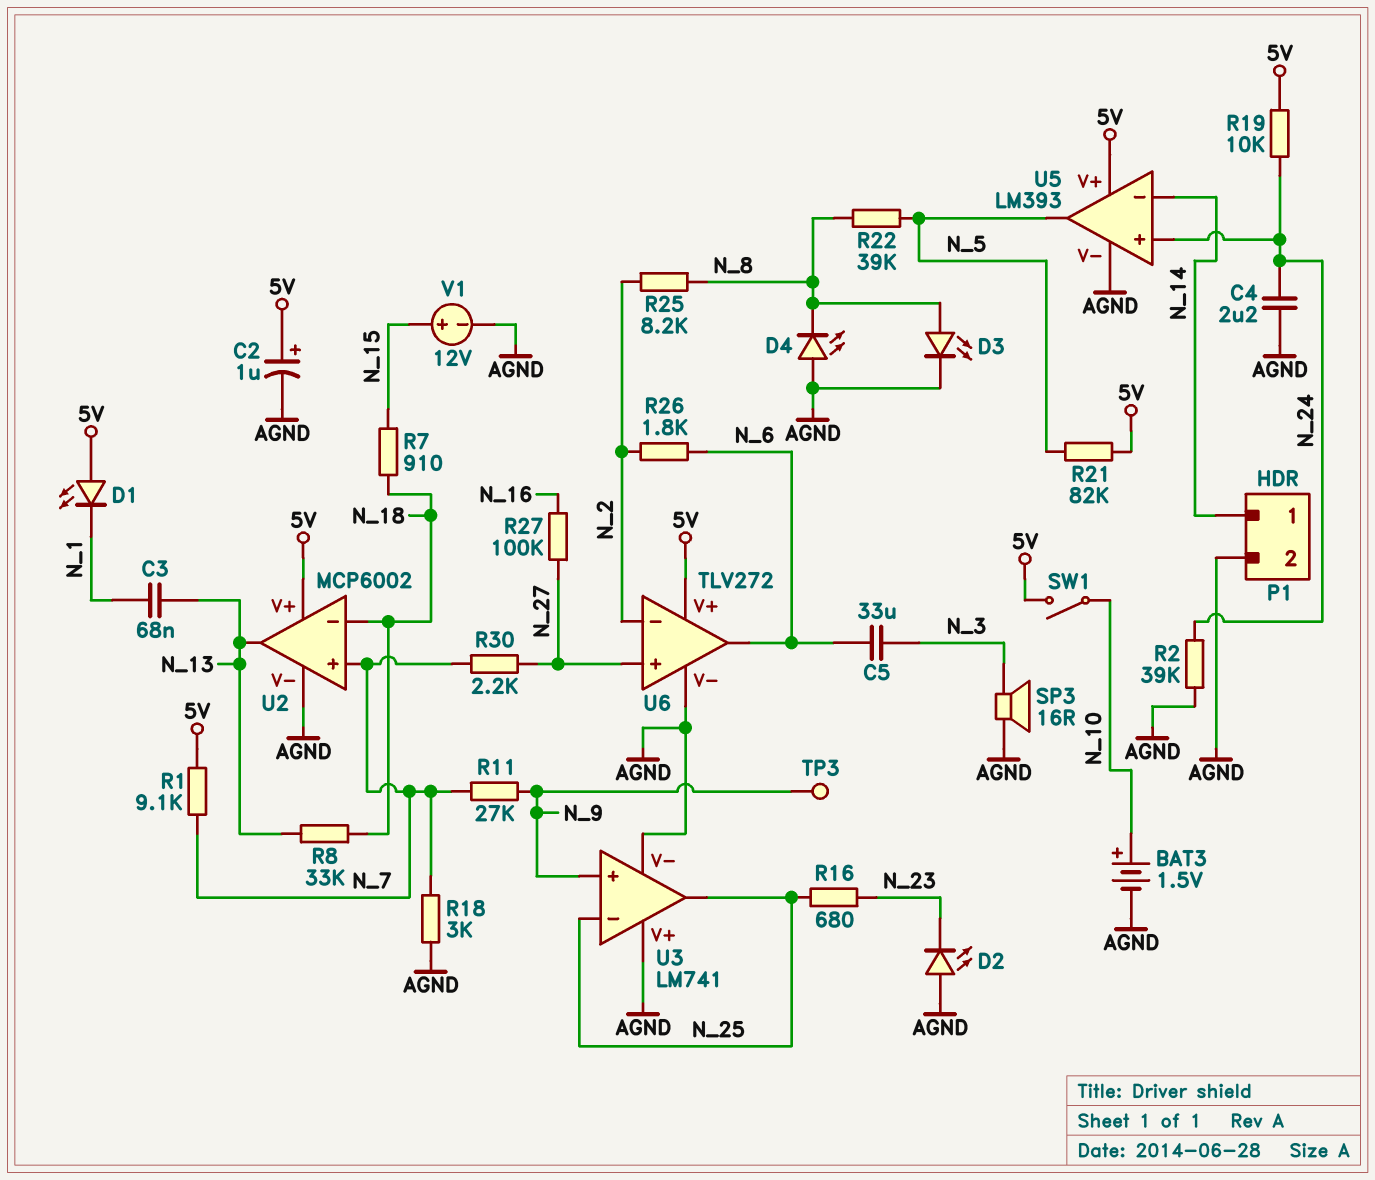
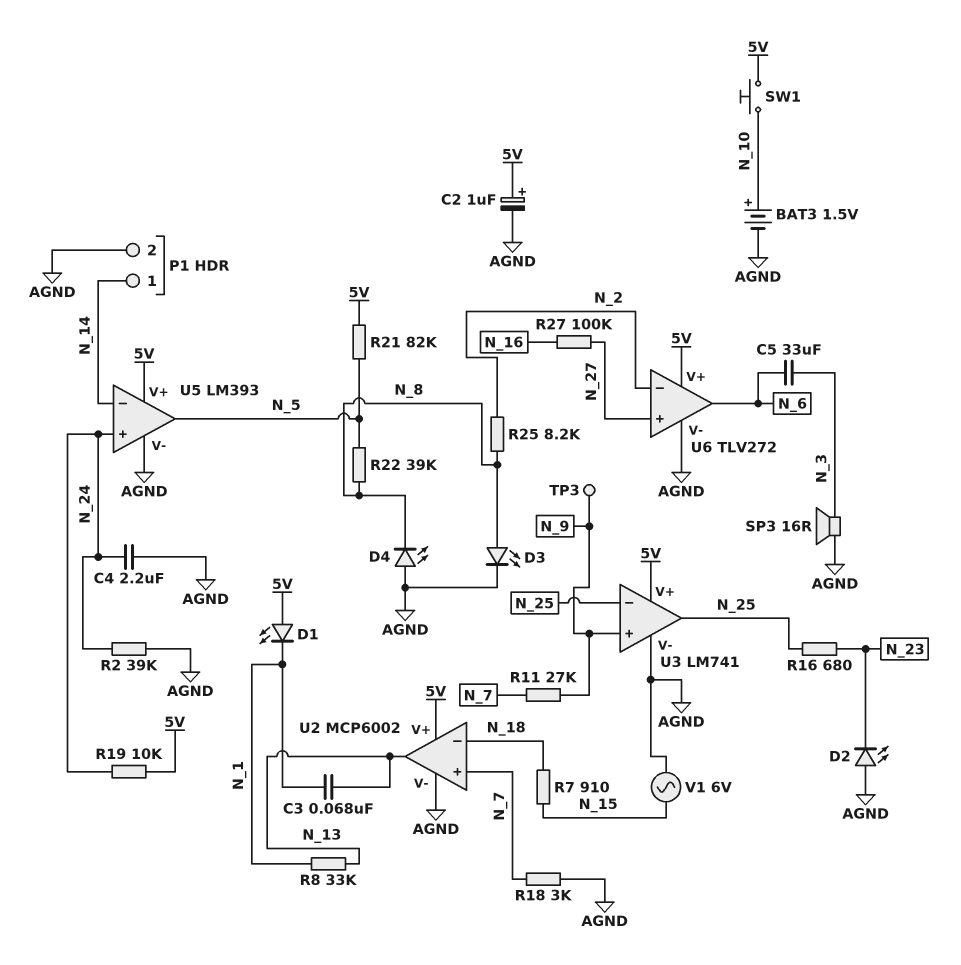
R1: 9.1k (5V, N_7) -> none
R8: 33k (N_13, N_18) -> 33k (N_1, N_13)
R26: 1.8k (N_2, N_6) -> none
R30: 2.2k (N_7, N_27) -> none
SW1: switch (5V, N_10) -> button (5V, N_10)
U3 pin V+: AGND -> 5V
V1: 12V (plus N_15, minus AGND) -> AC 6V (AGND, N_15)

